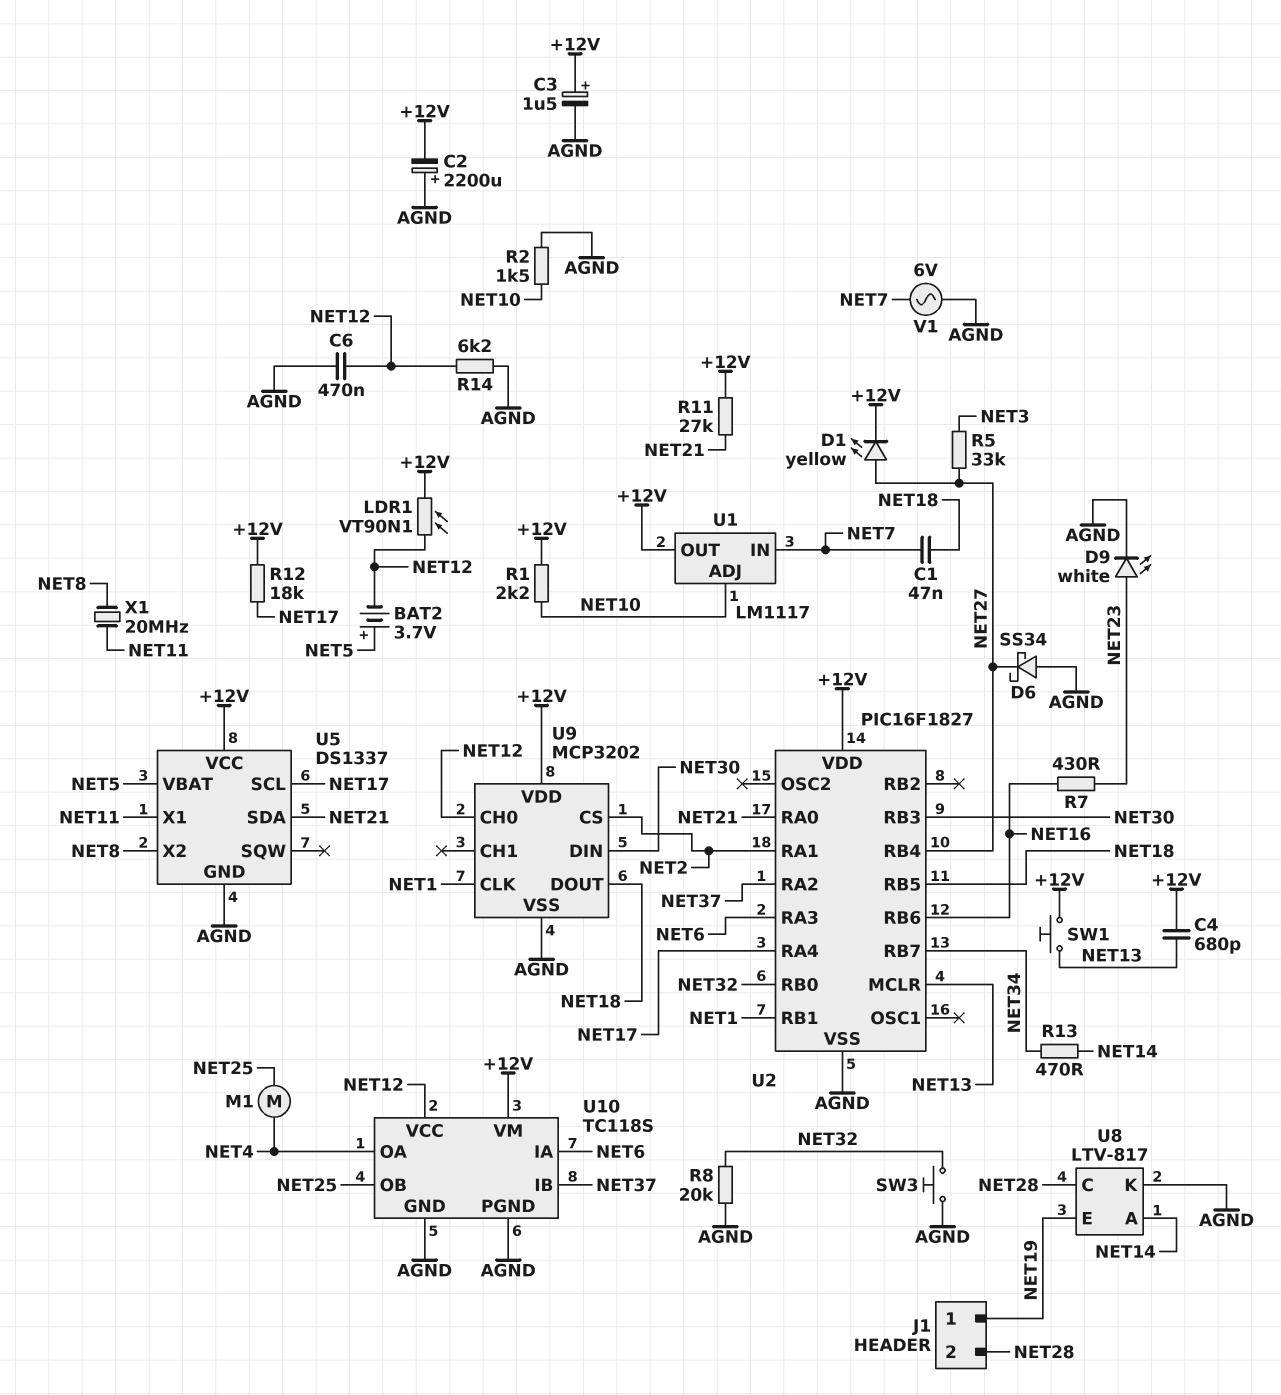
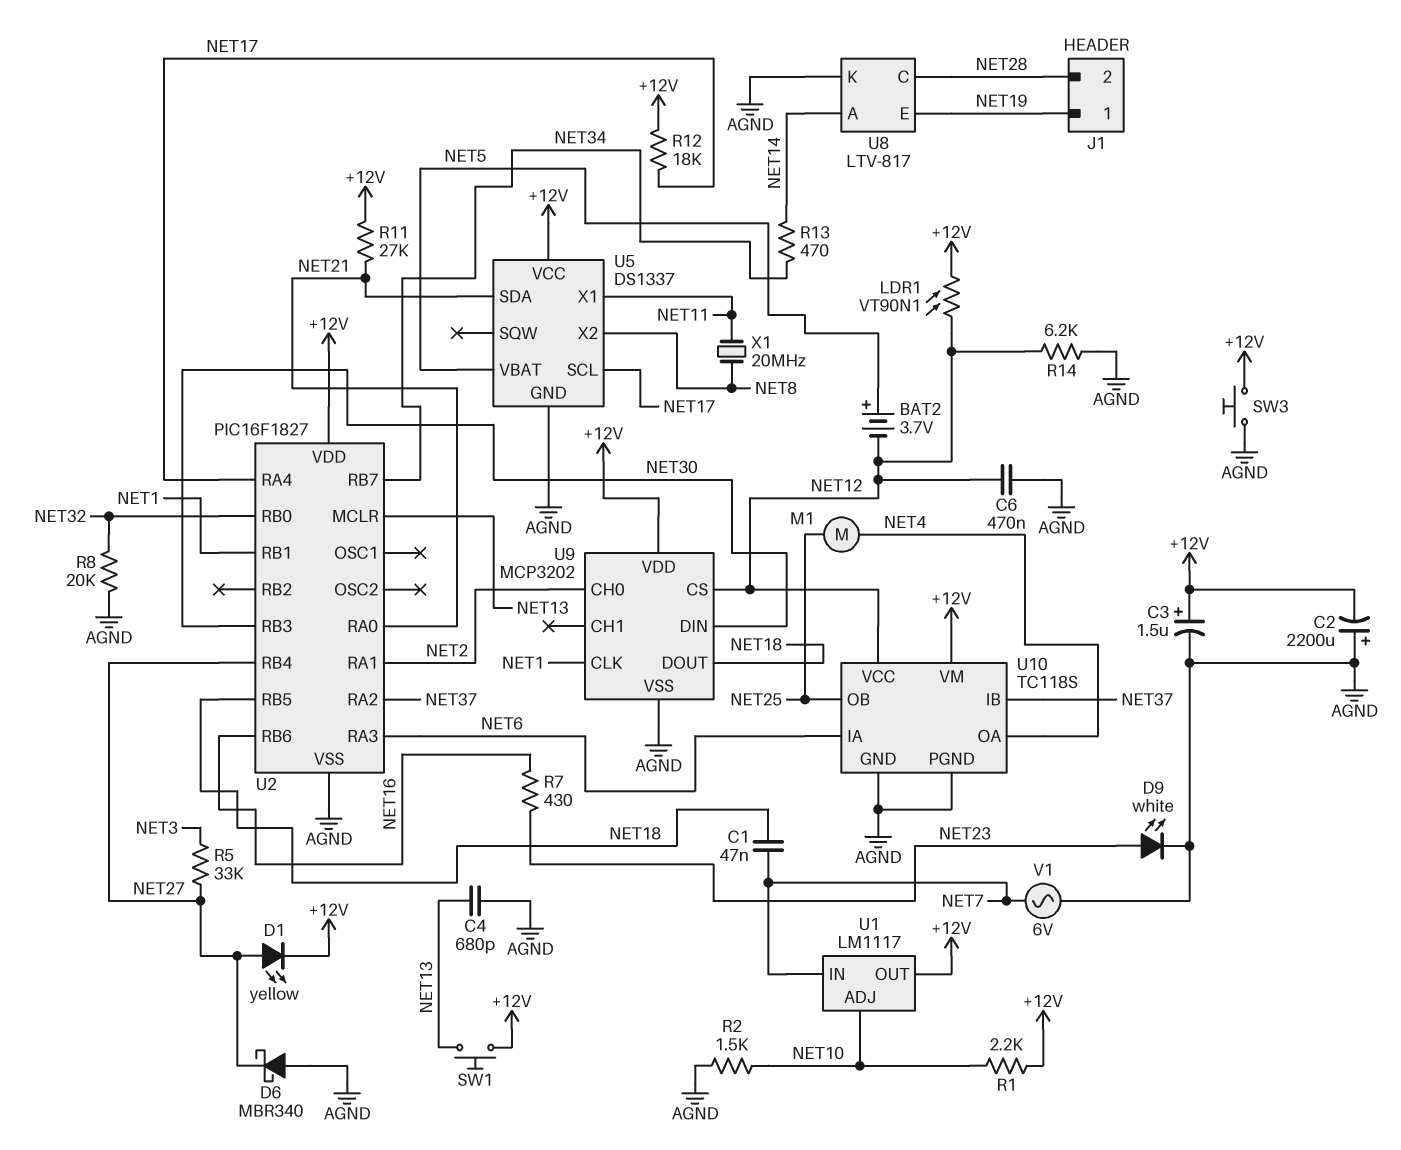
C4: 680pF (+12V, NET13) -> 680pF (AGND, NET13)
D6: schottky SS34 (A AGND, K NET27) -> schottky MBR340 (A AGND, K NET27)
SW3: button (AGND, NET32) -> button (+12V, AGND)
U9 pin CH0: NET12 -> NET2
U9 pin CS: NET2 -> NET12

